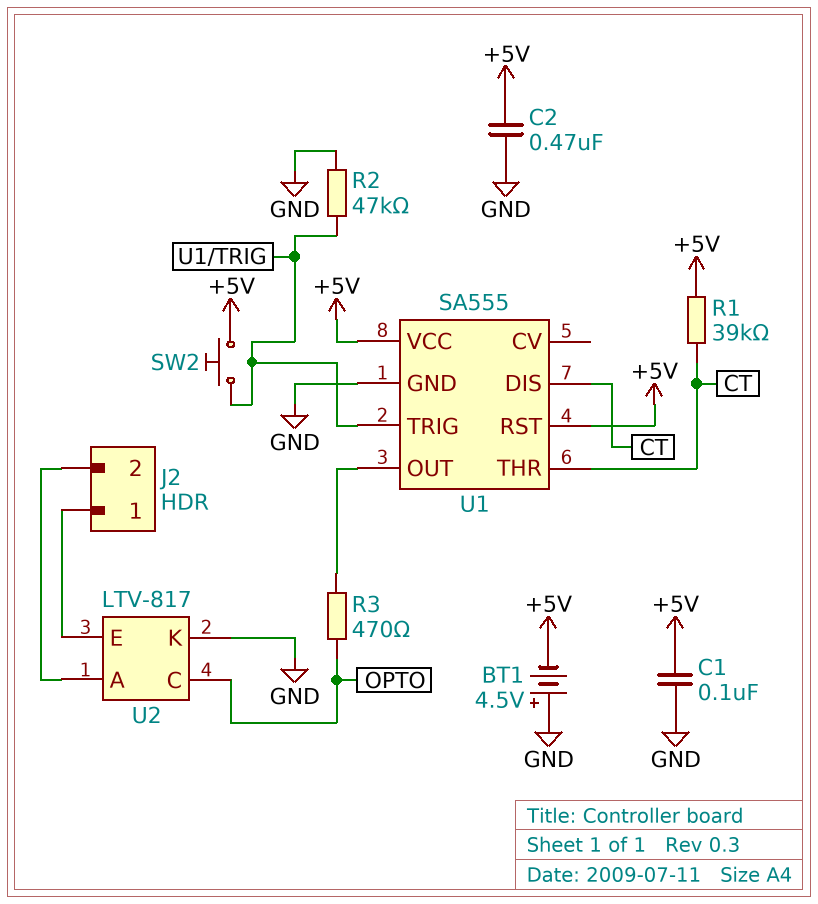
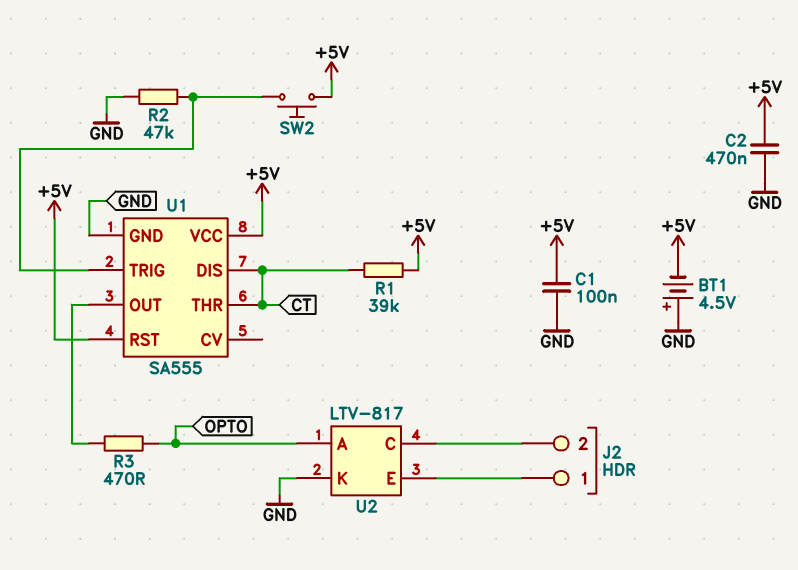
U2 pin A: J2/2 -> OPTO
U2 pin C: OPTO -> J2/2

